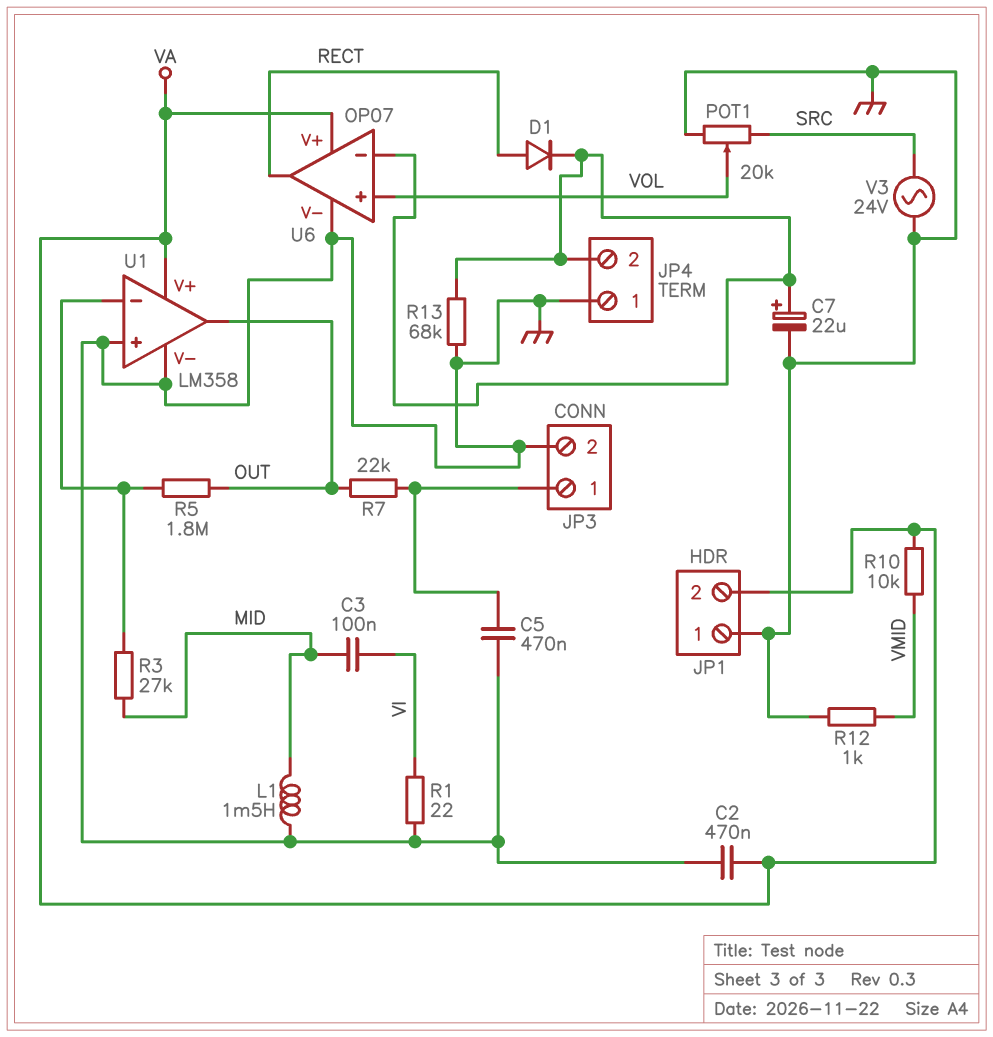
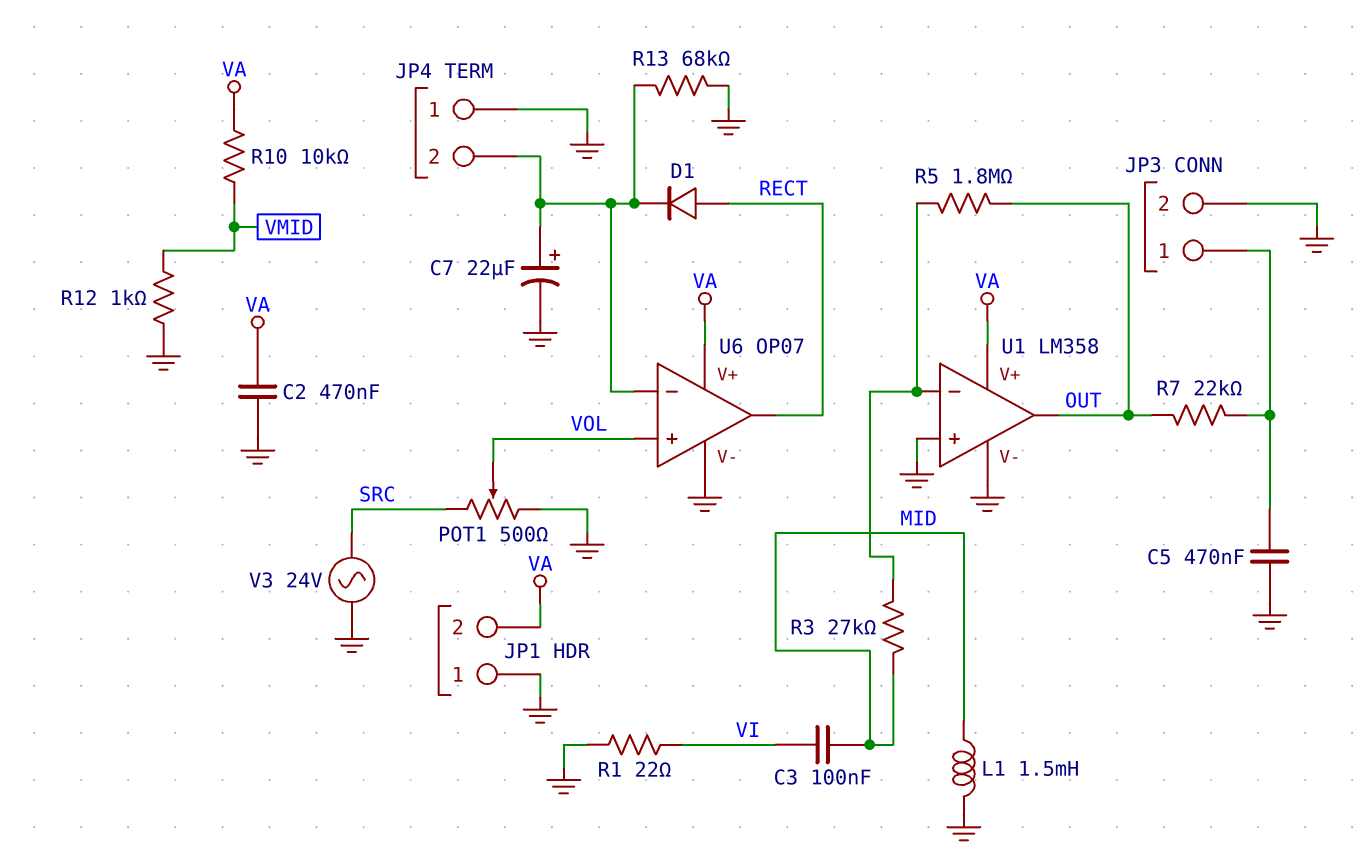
POT1: 20k (GND, SRC, wiper VOL) -> 500 (GND, SRC, wiper VOL)

